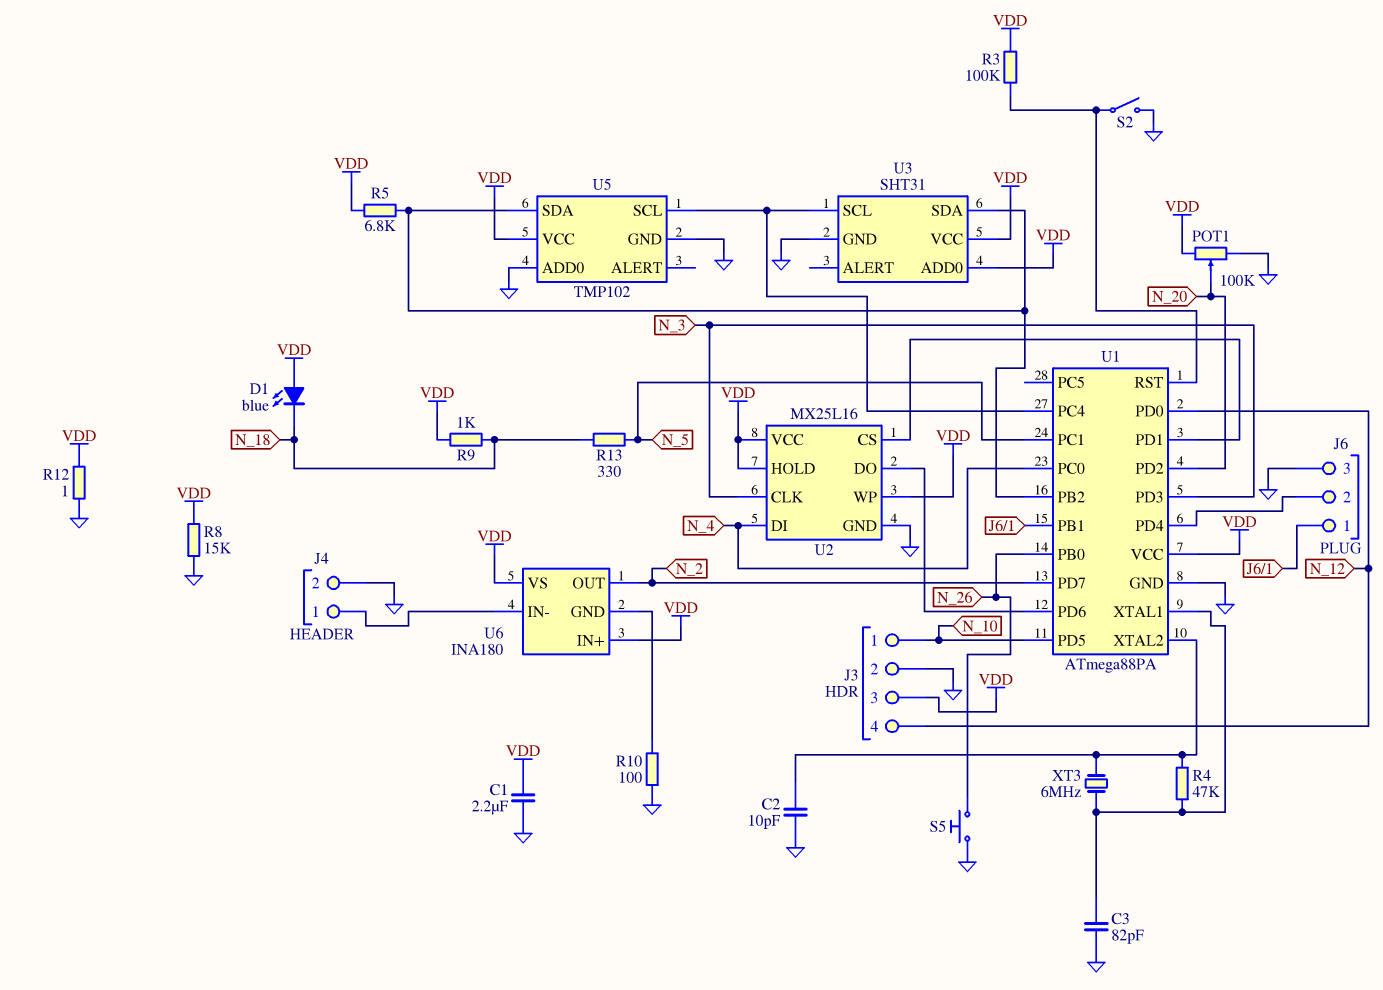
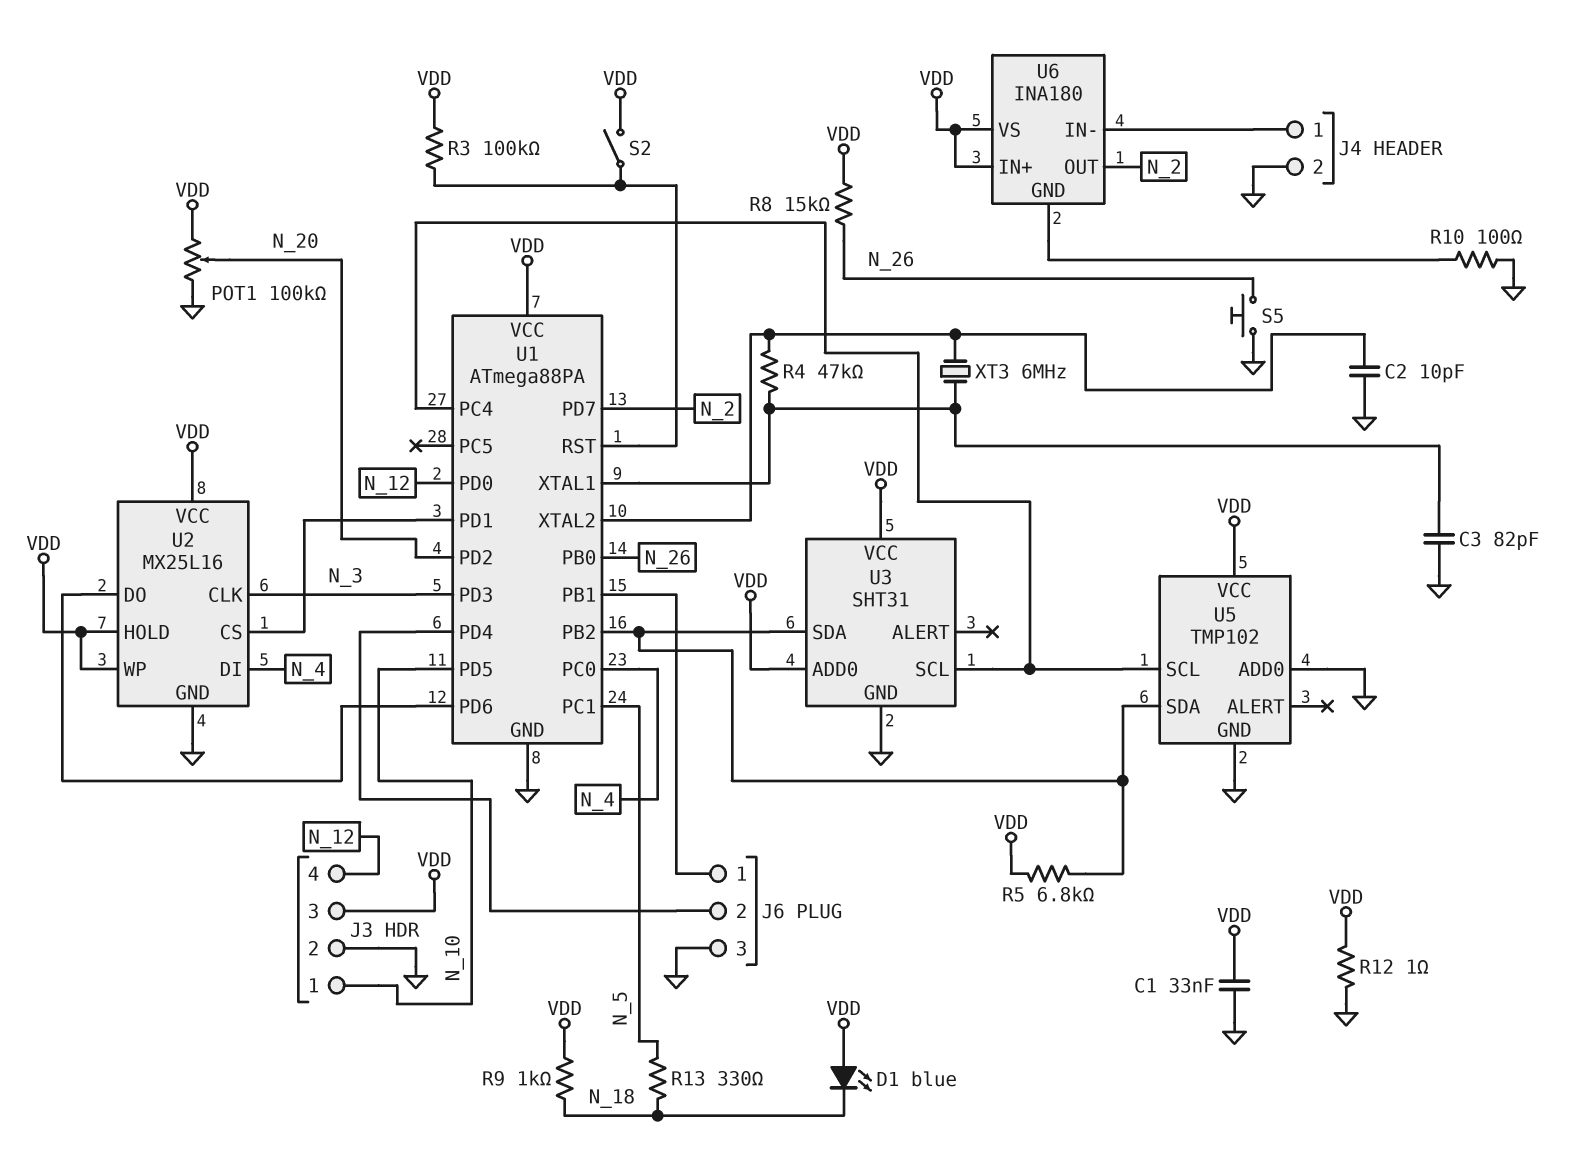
C1: 2.2uF (GND, VDD) -> 33nF (GND, VDD)
R8: 15k (GND, VDD) -> 15k (N_26, VDD)
S2: switch (GND, U1/RST) -> switch (U1/RST, VDD)

